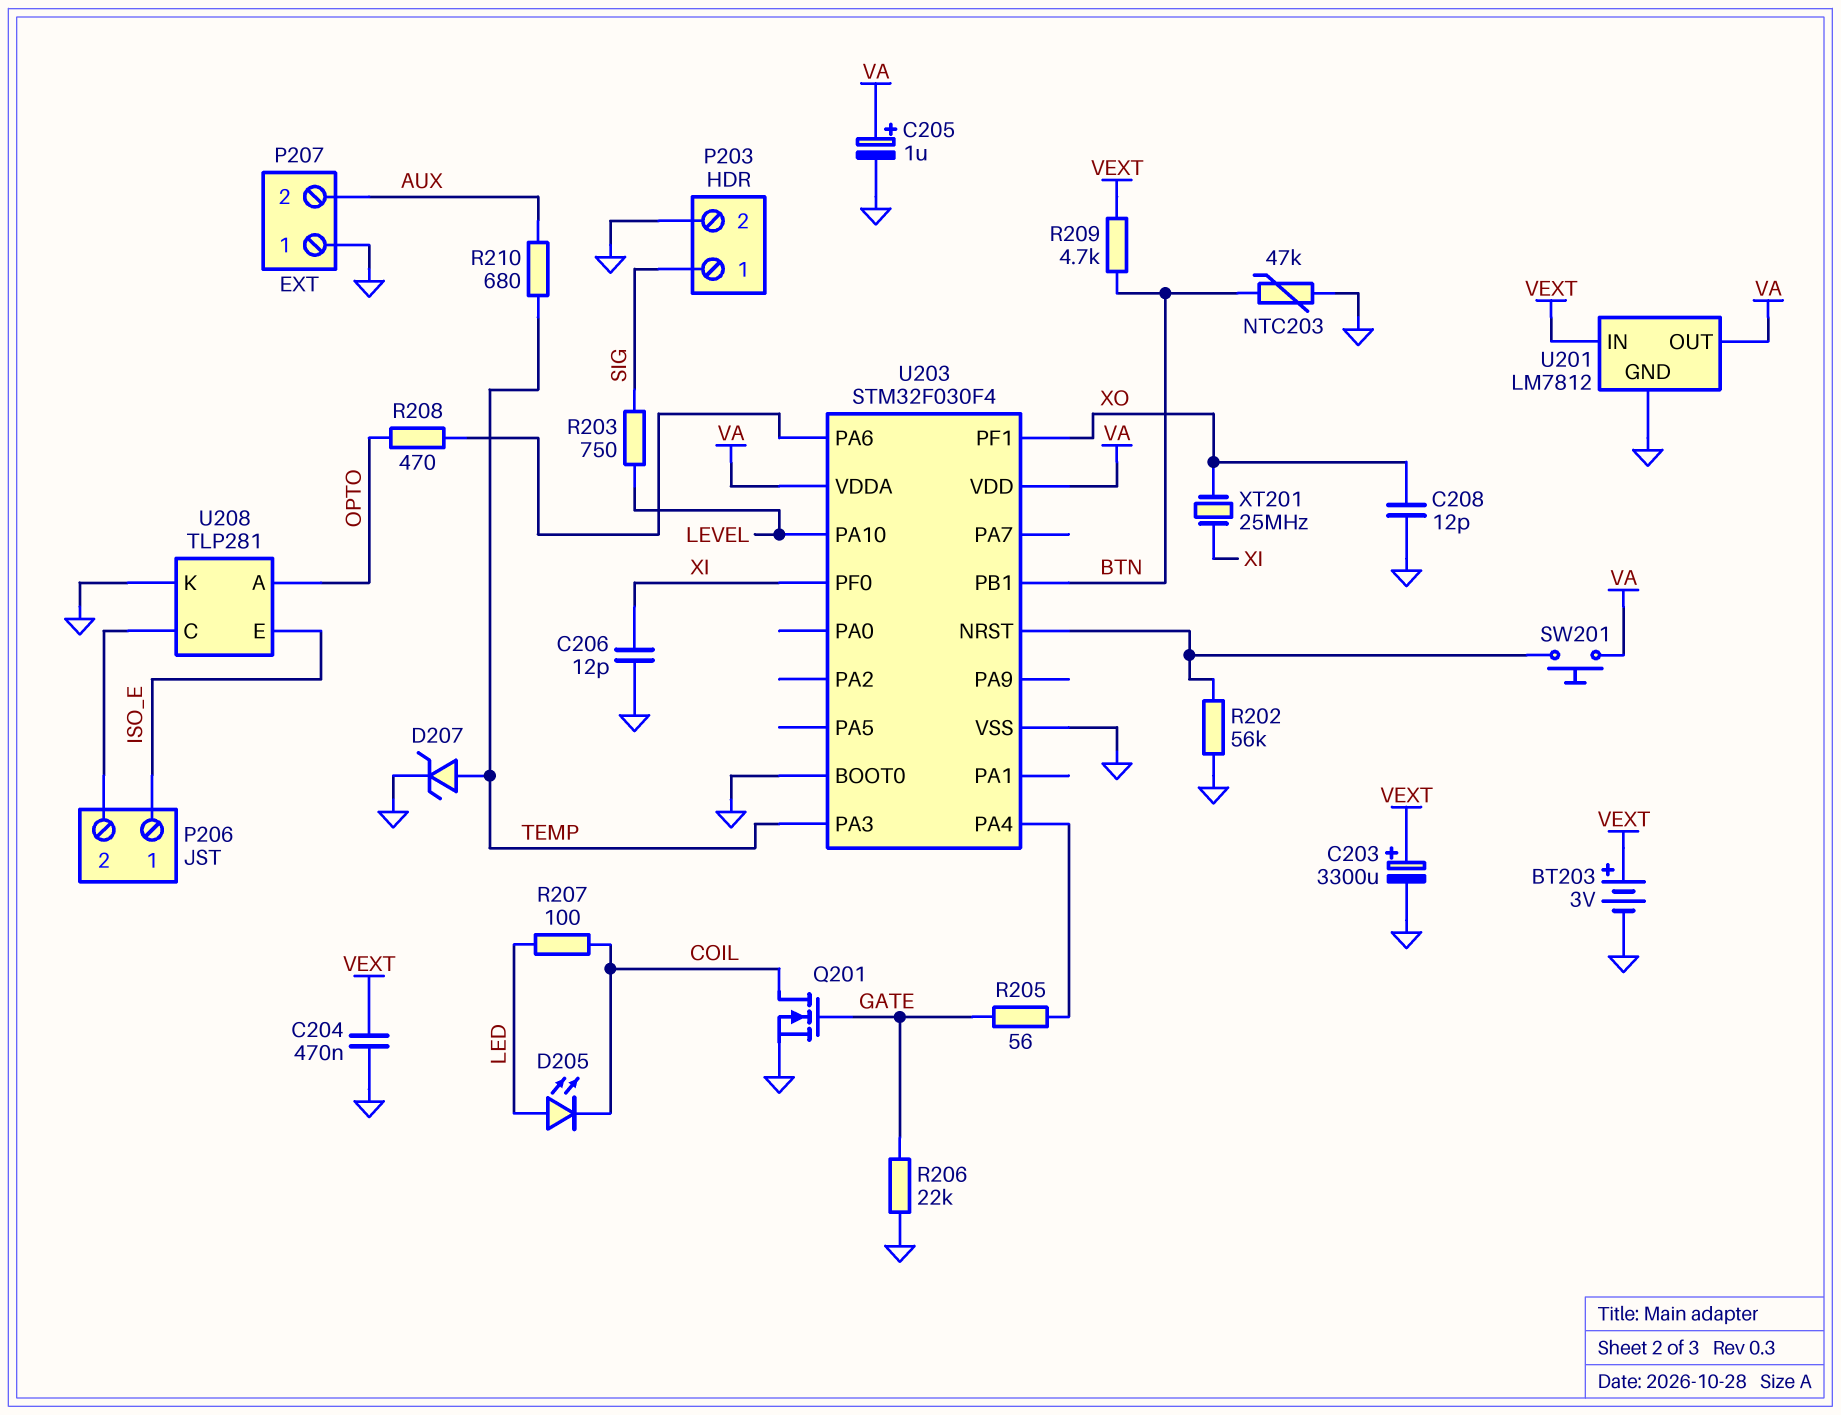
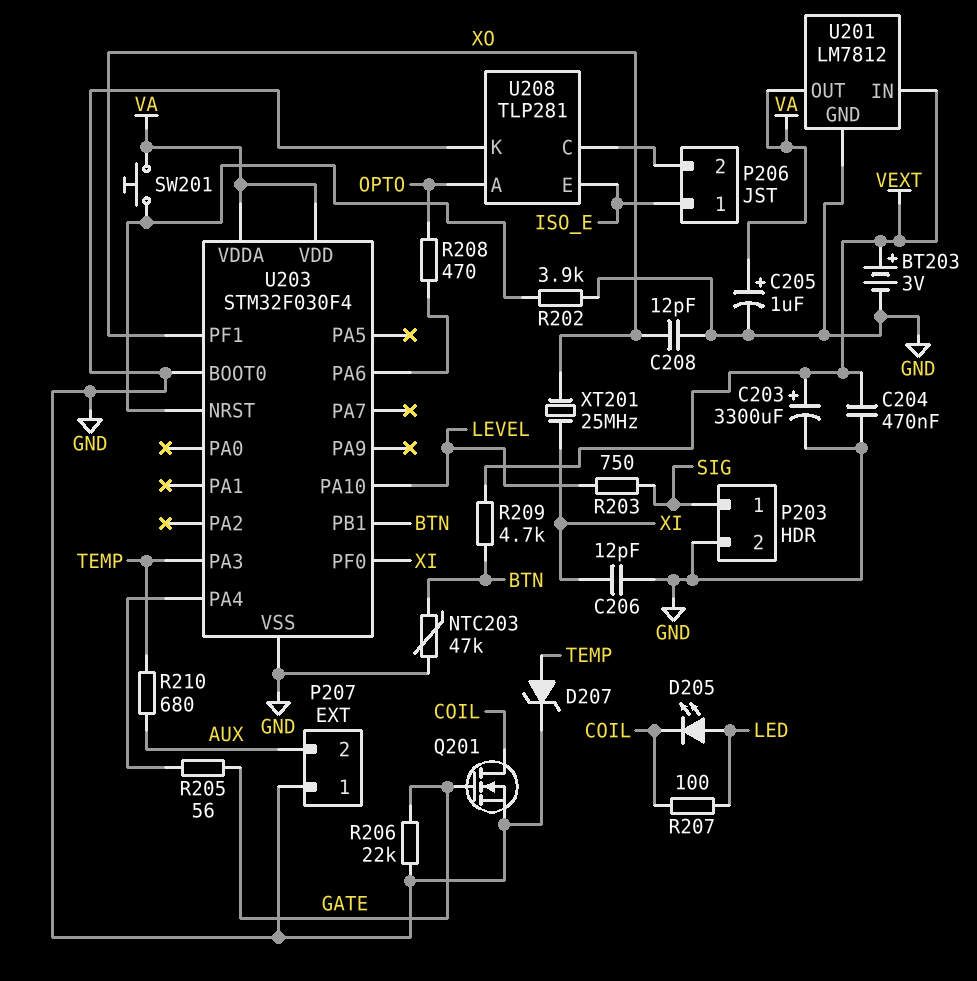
R202: 56k (GND, U203/NRST) -> 3.9k (GND, U203/NRST)

